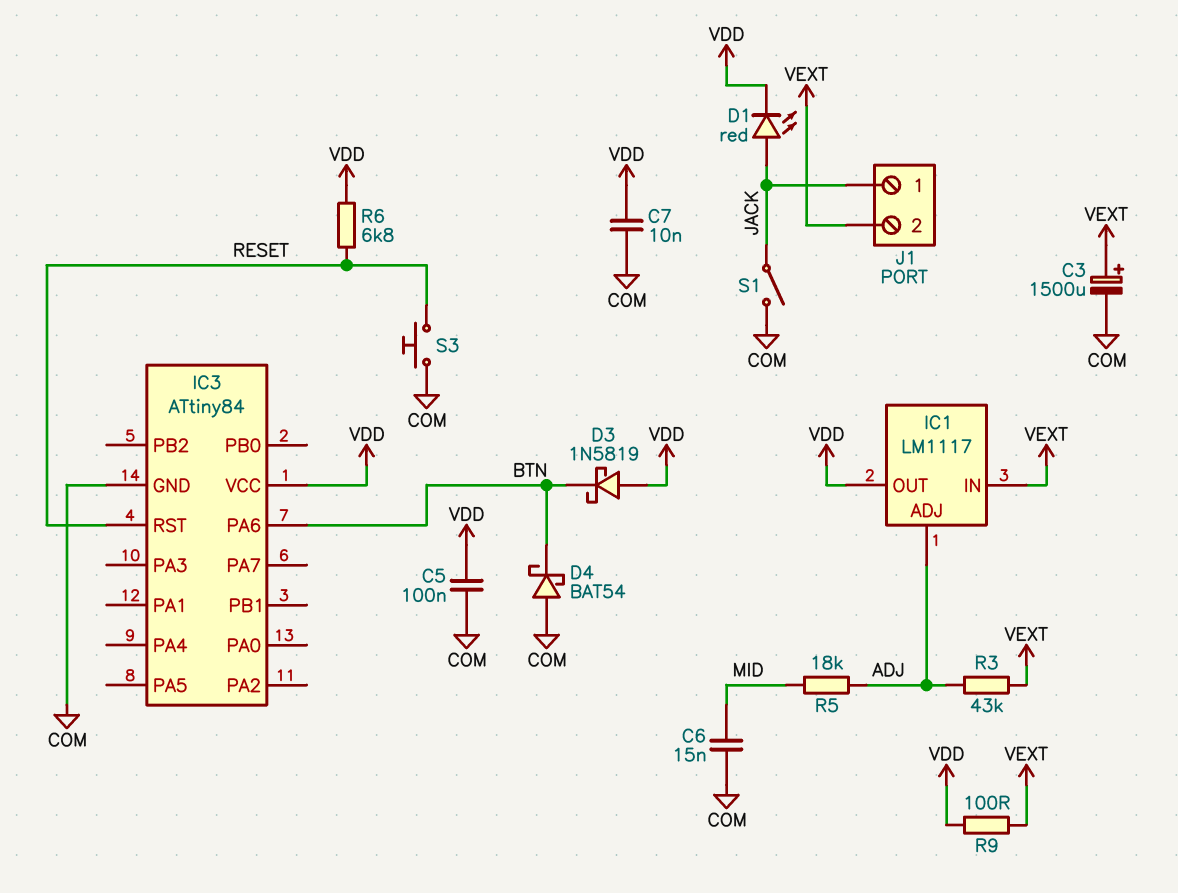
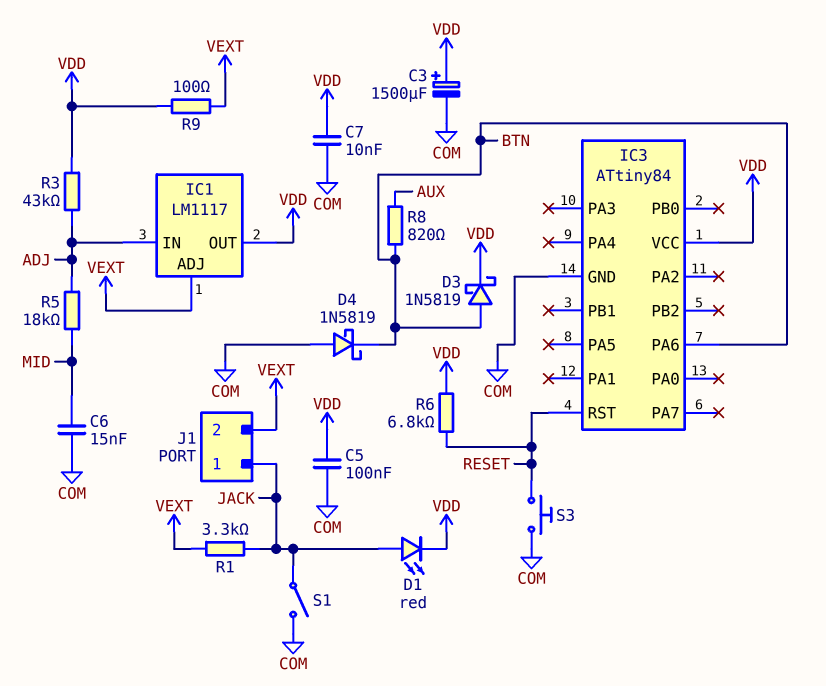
C3: 1500uF (plus VEXT, minus COM) -> 1500uF (plus VDD, minus COM)
D3: schottky 1N5819 (A VDD, K BTN) -> schottky 1N5819 (A BTN, K VDD)
D4: schottky BAT54 (A COM, K BTN) -> schottky 1N5819 (A COM, K BTN)
IC1 pin ADJ: ADJ -> VEXT
IC1 pin IN: VEXT -> ADJ
R1: none -> 3.3k (JACK, VEXT)
R3: 43k (ADJ, VEXT) -> 43k (ADJ, VDD)
R8: none -> 820 (AUX, BTN)

